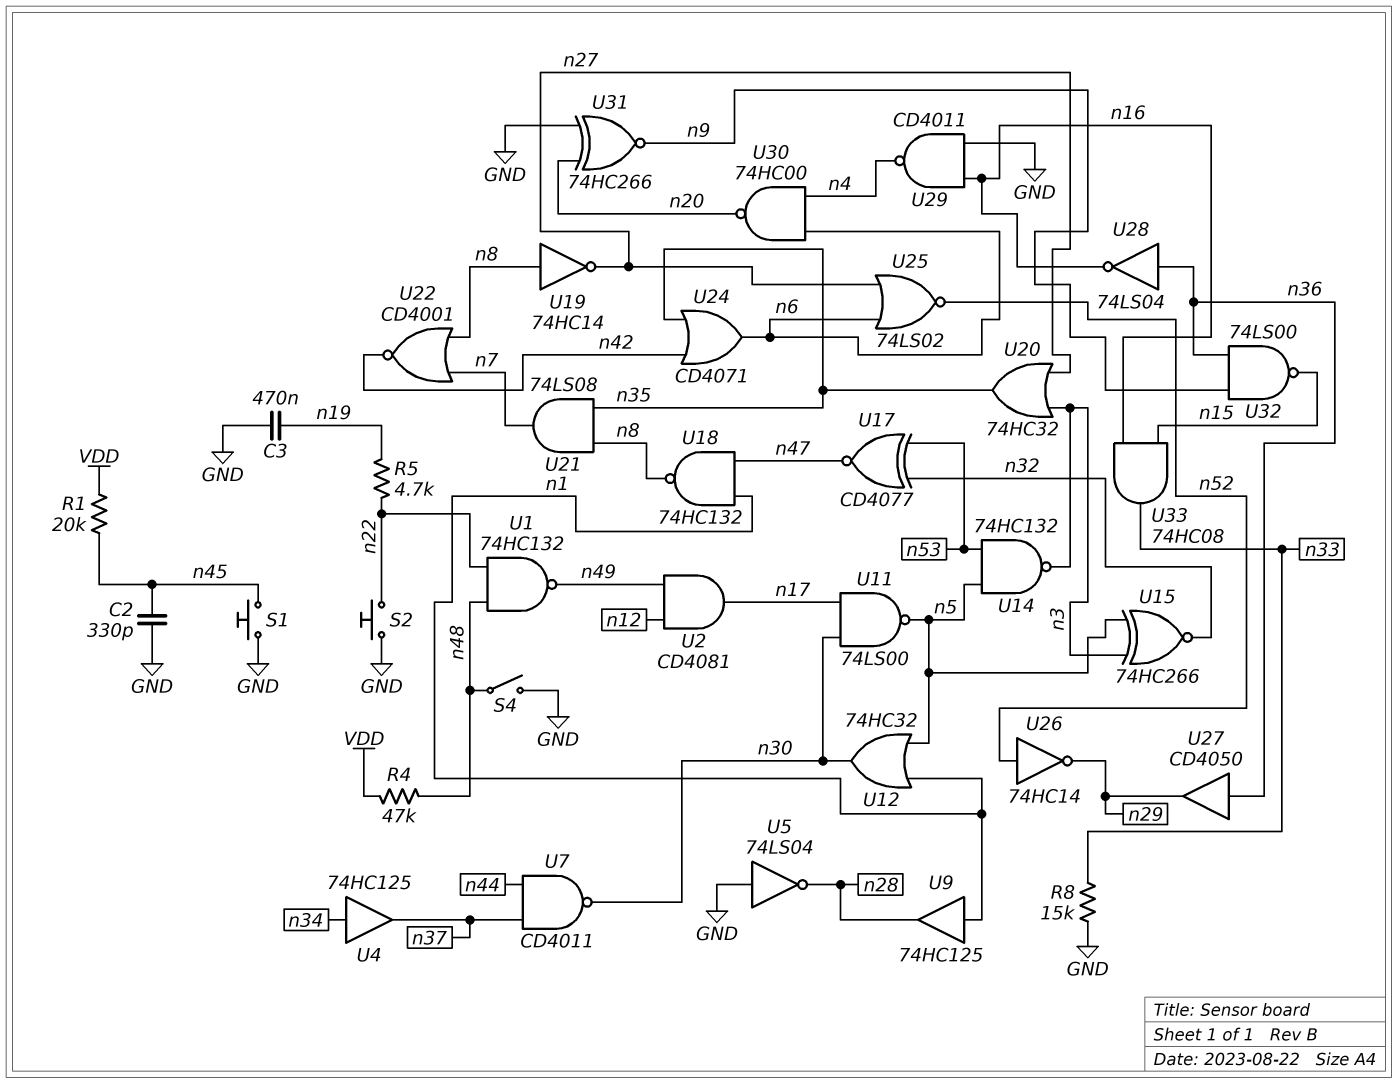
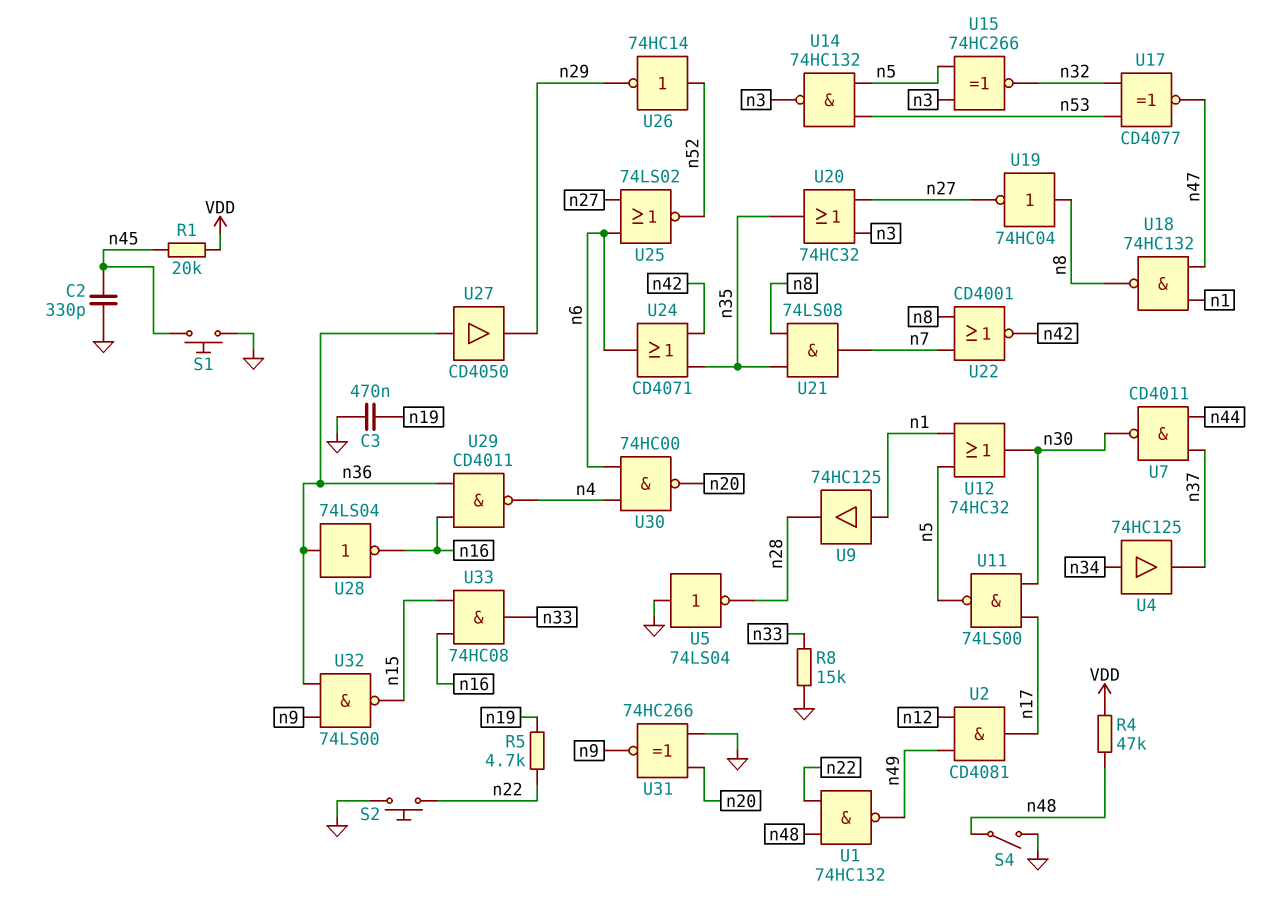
U19: NOT 74HC14 (in n8, out n27) -> NOT 74HC04 (in n8, out n27)
U29: NAND CD4011 (in GND, in n16, out n4) -> NAND CD4011 (in n16, in n36, out n4)

